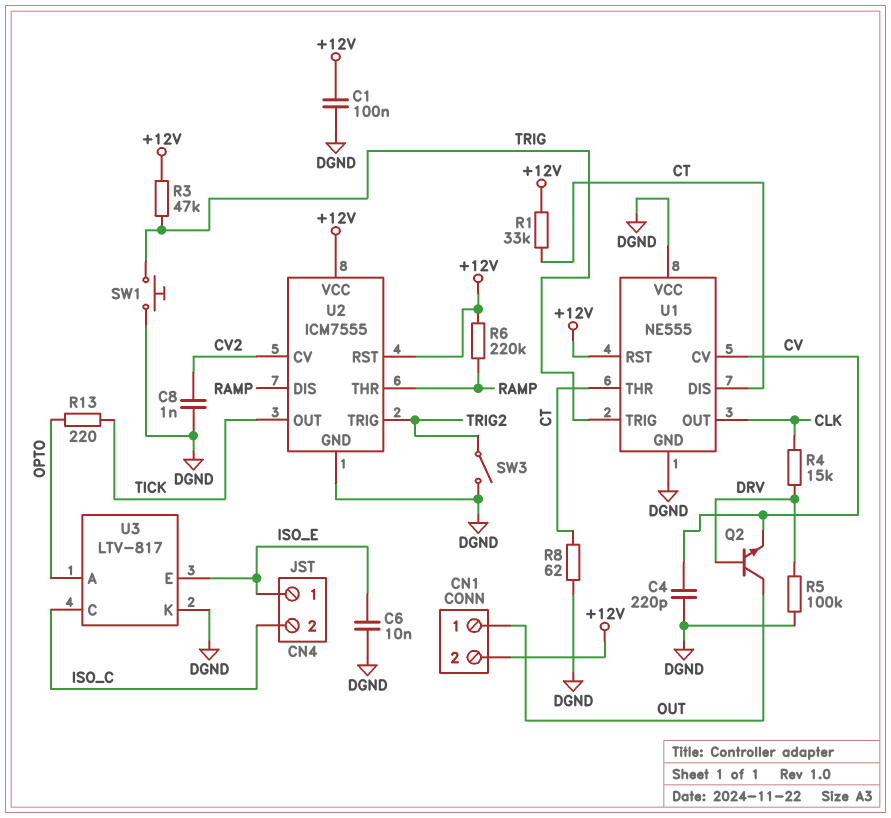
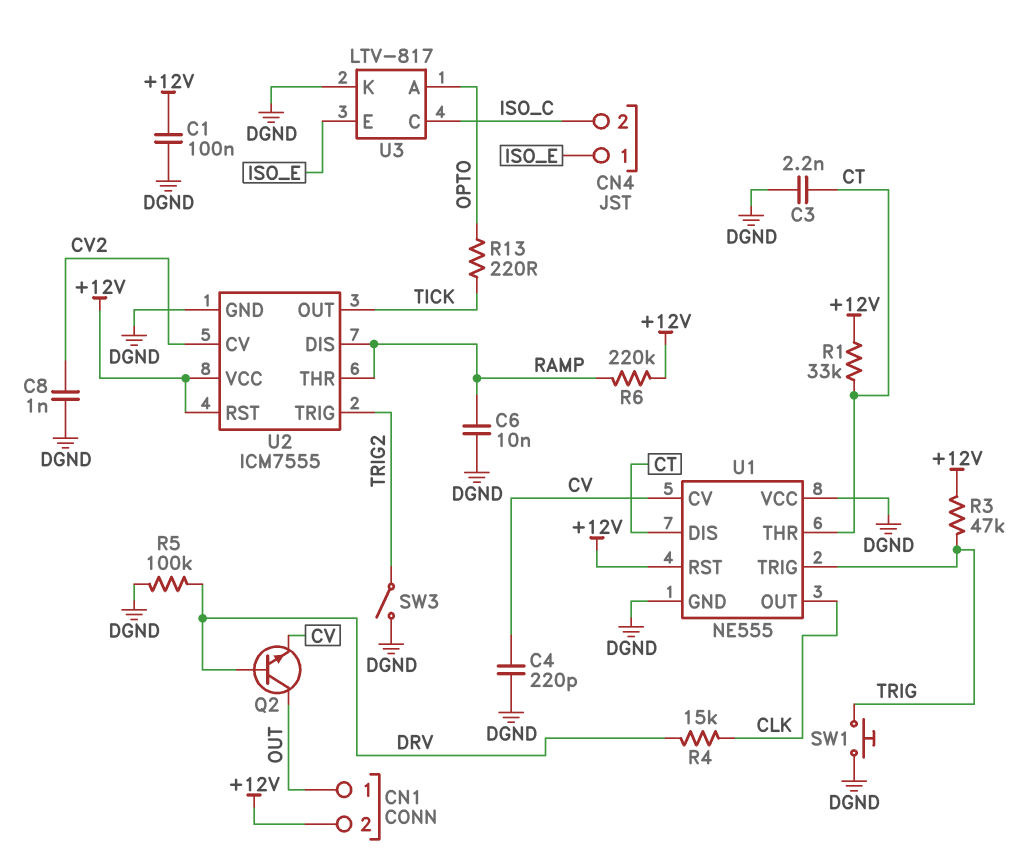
C3: none -> 2.2nF (CT, DGND)
C6: 10nF (DGND, ISO_E) -> 10nF (DGND, RAMP)
R8: 62 (CT, DGND) -> none

